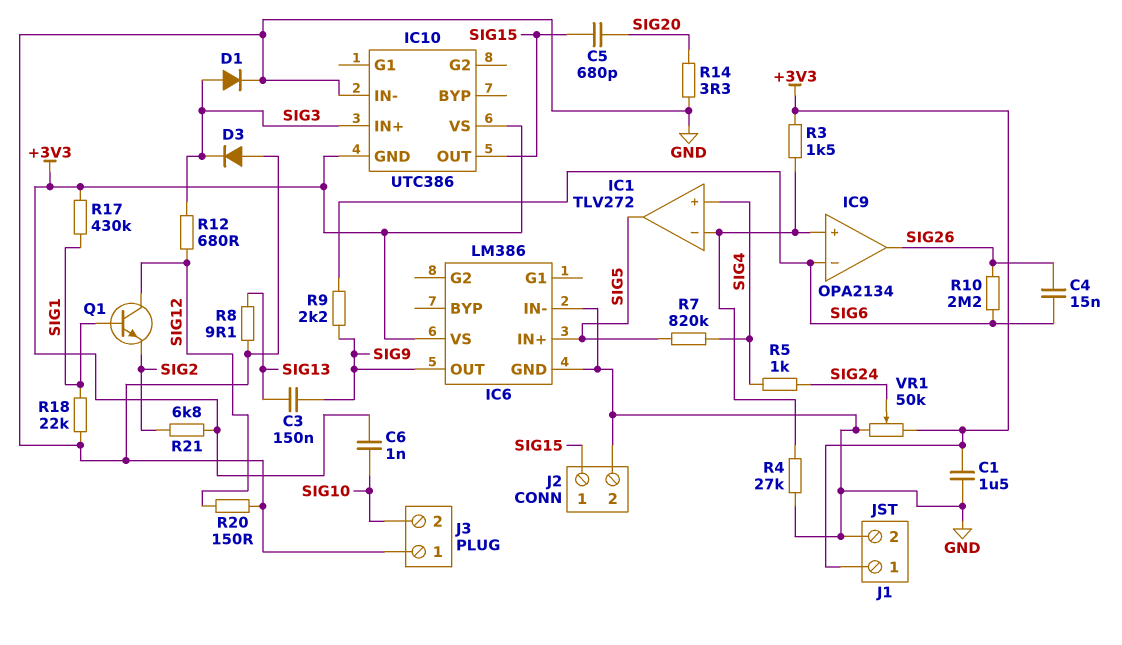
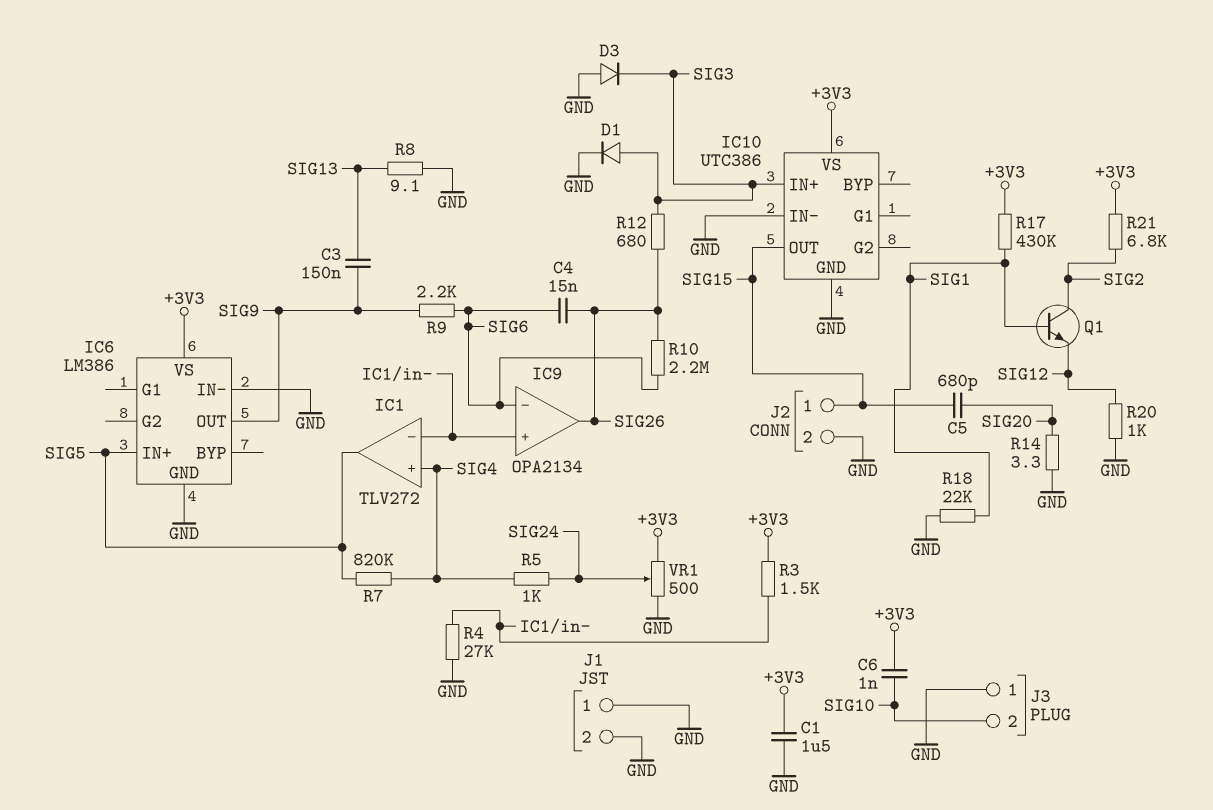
IC10 pin GND: +3V3 -> GND
J1 pin 1: +3V3 -> GND
Q1: NPN (B SIG1, C SIG12, E SIG2) -> NPN (B SIG1, C SIG2, E SIG12)
R12: 680 (SIG3, SIG12) -> 680 (SIG3, SIG26)
R20: 150 (GND, SIG12) -> 1k (GND, SIG12)
VR1: 50k (+3V3, GND, wiper SIG24) -> 500 (+3V3, GND, wiper SIG24)

